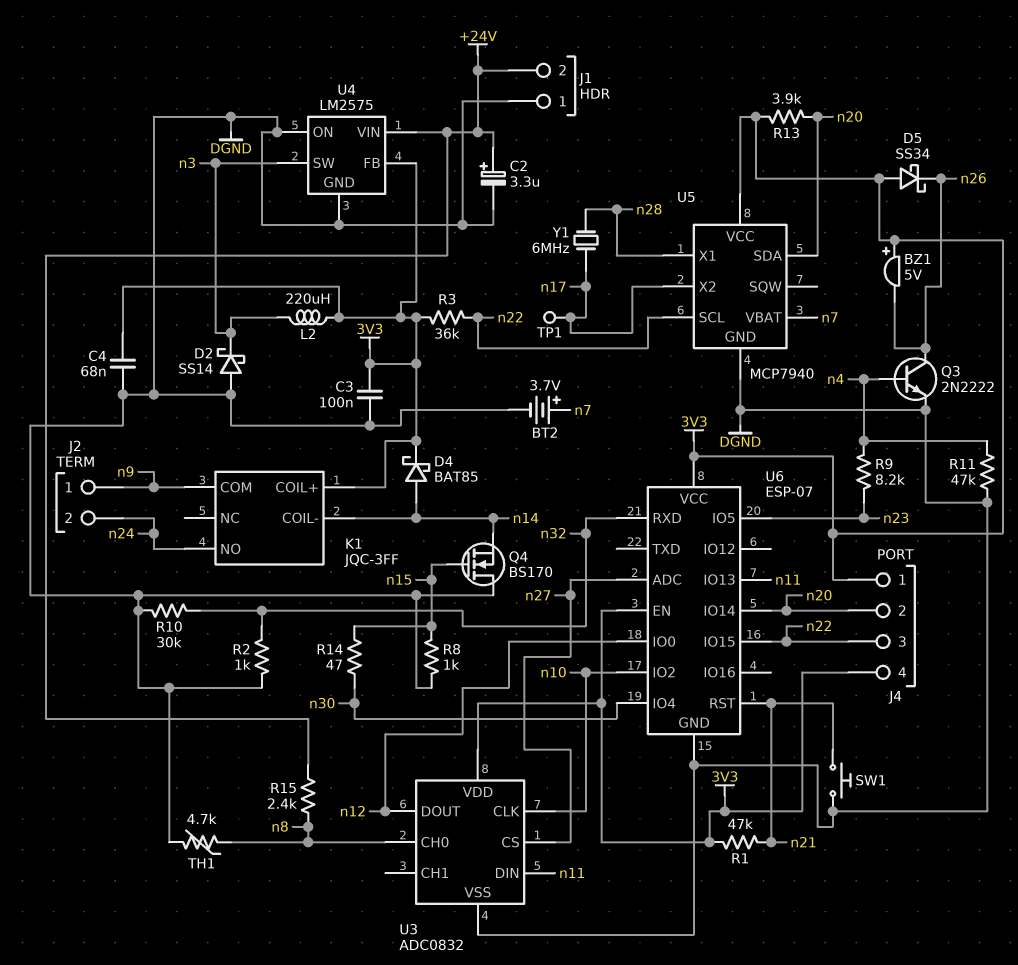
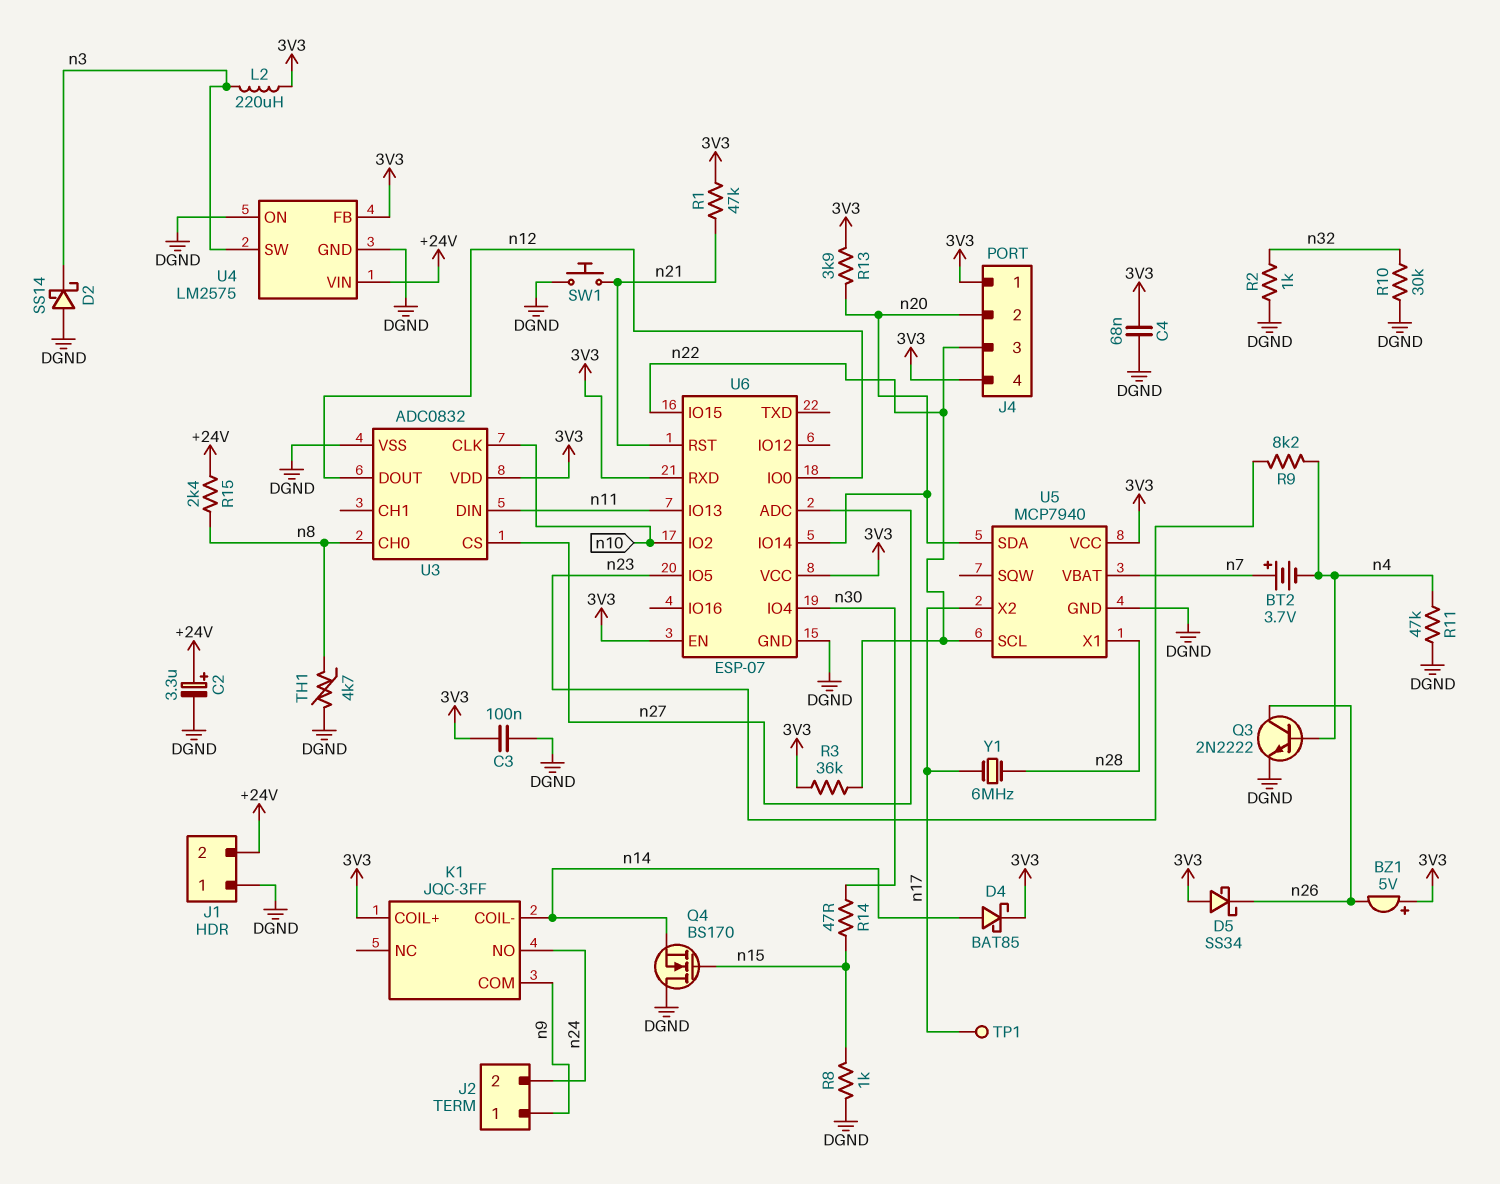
BT2: 3.7V (plus n7, minus DGND) -> 3.7V (plus n7, minus n4)
U6 pin RXD: n32 -> 3V3

